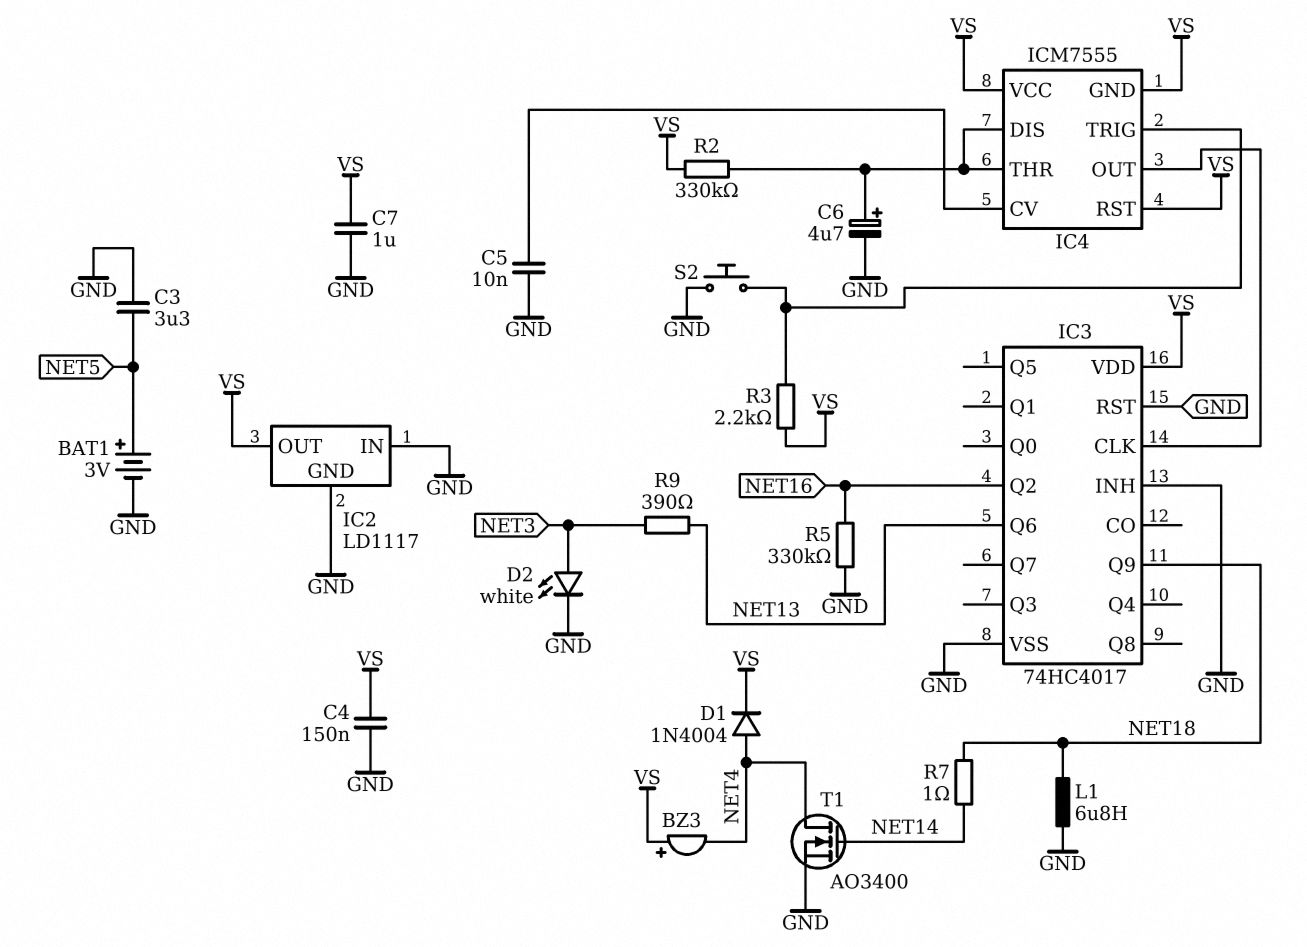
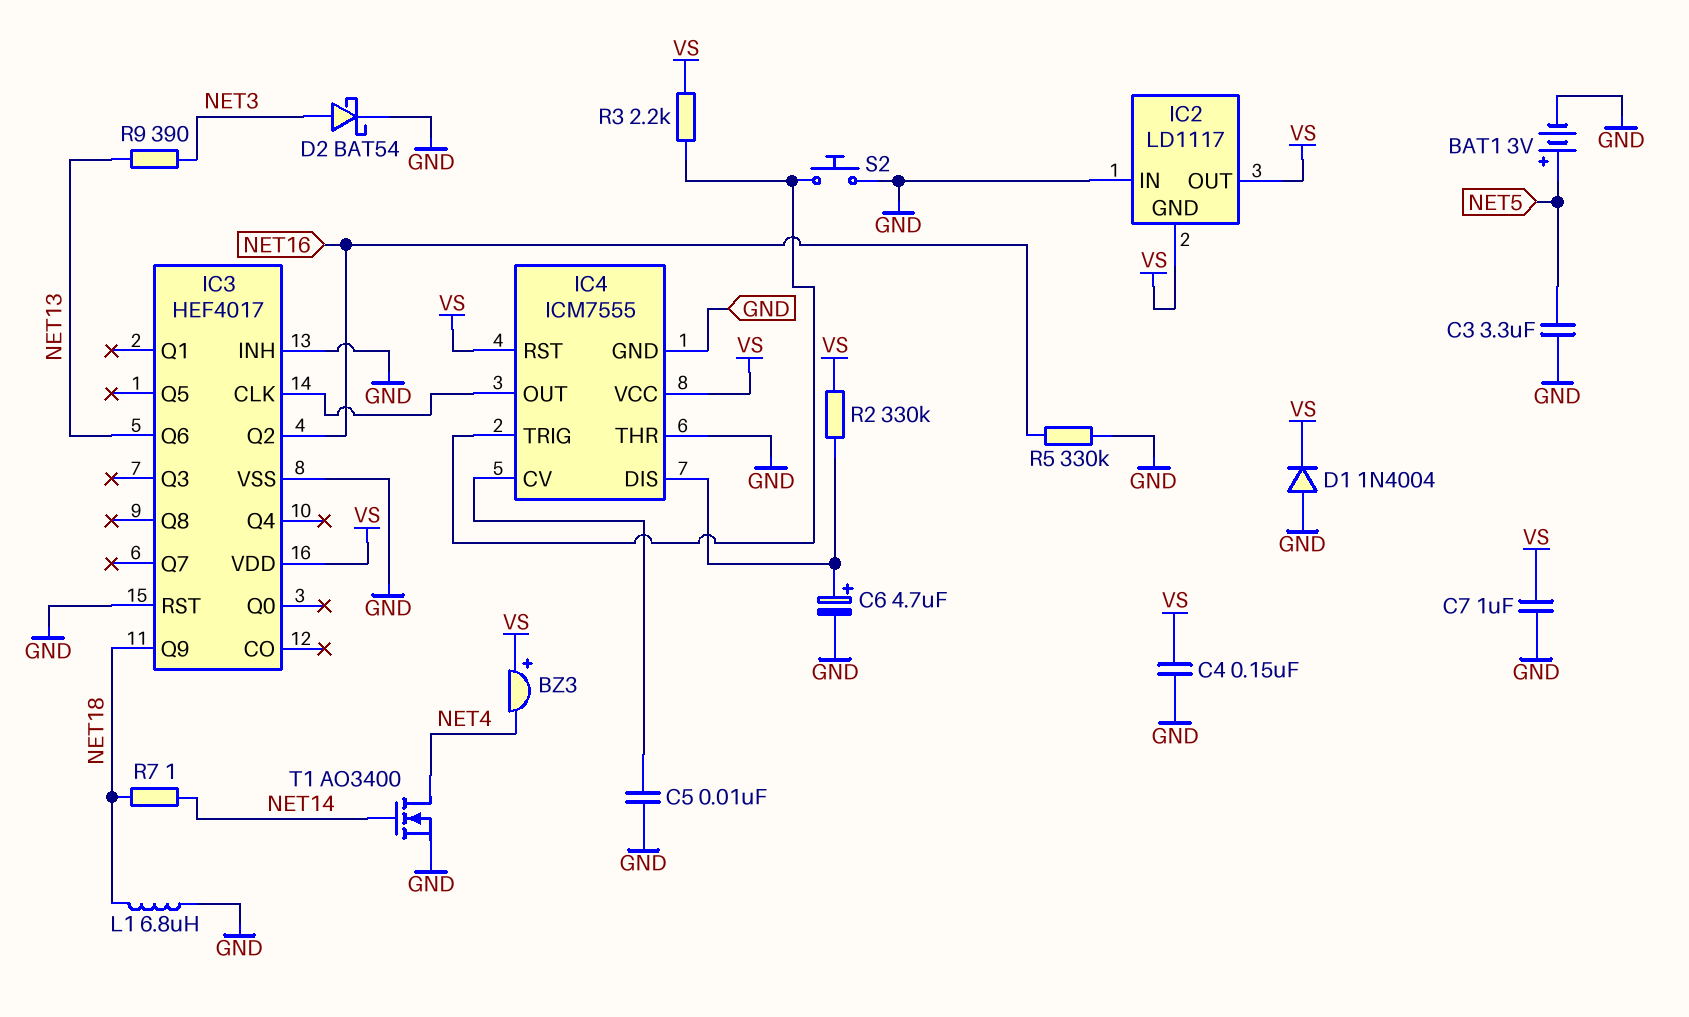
D1: diode 1N4004 (A NET4, K VS) -> diode 1N4004 (A GND, K VS)
D2: LED white (A NET3, K GND) -> schottky BAT54 (A NET3, K GND)
IC2 pin GND: GND -> VS
IC3: 74HC4017 -> HEF4017
IC4 pin GND: VS -> GND
IC4 pin THR: IC4/DIS -> GND

